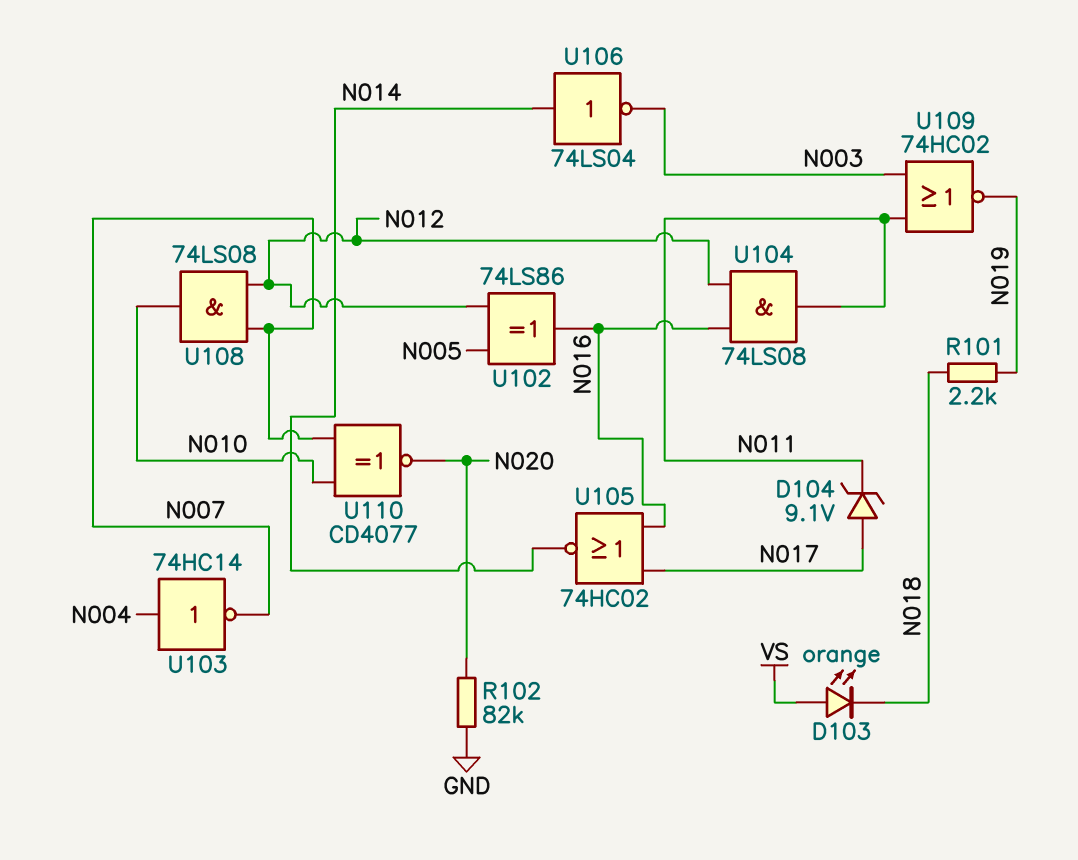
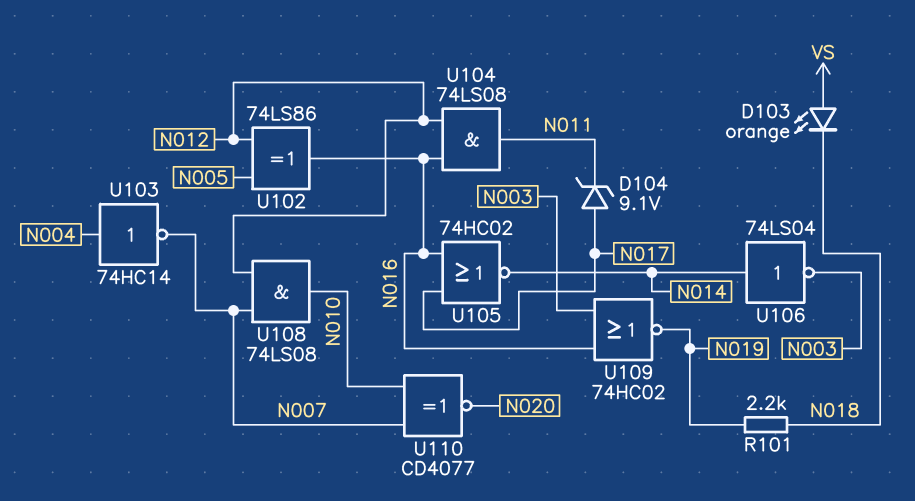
R102: 82k (GND, N020) -> none
U109: NOR 74HC02 (in N003, in N011, out N019) -> NOR 74HC02 (in N003, in N016, out N019)

